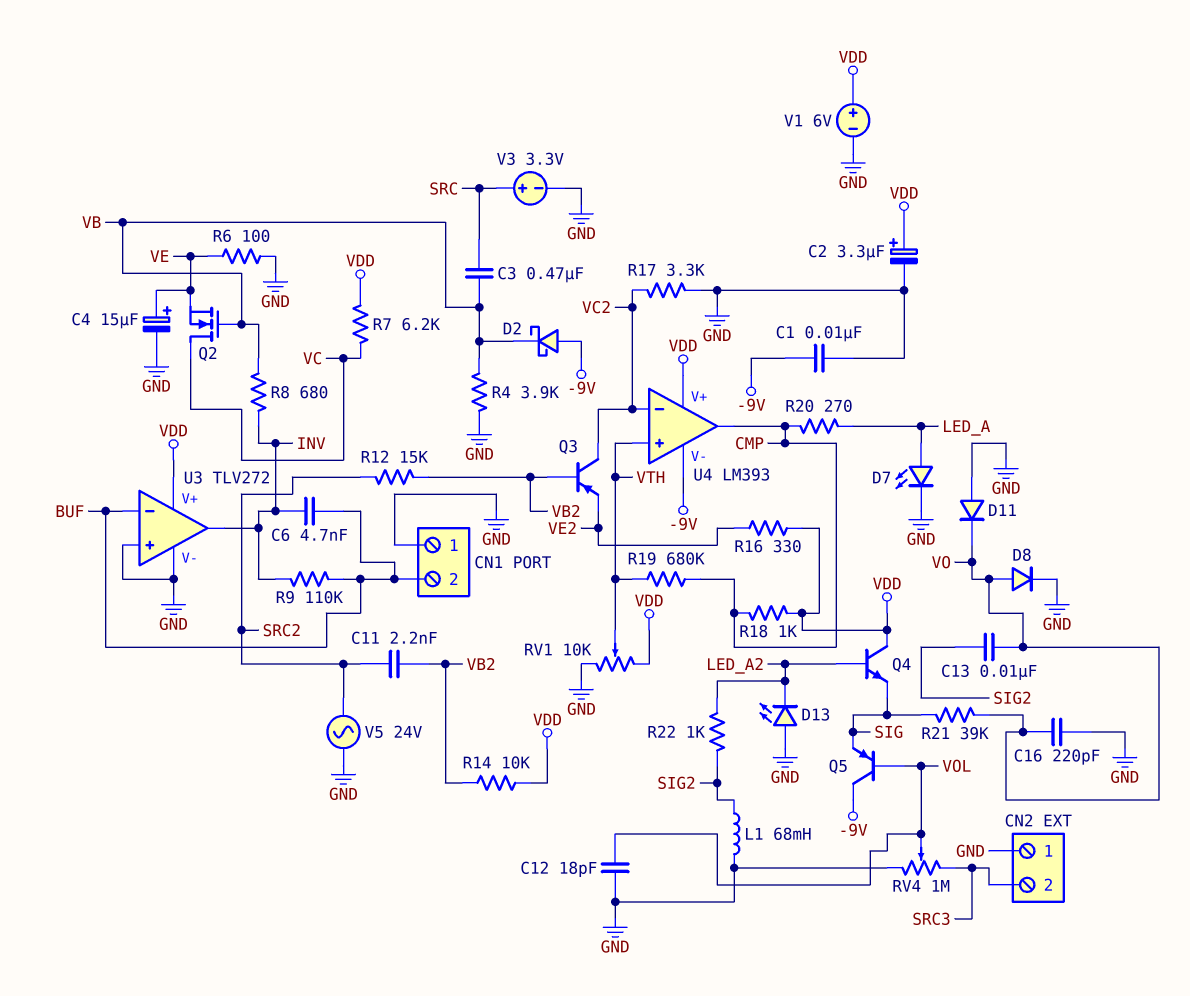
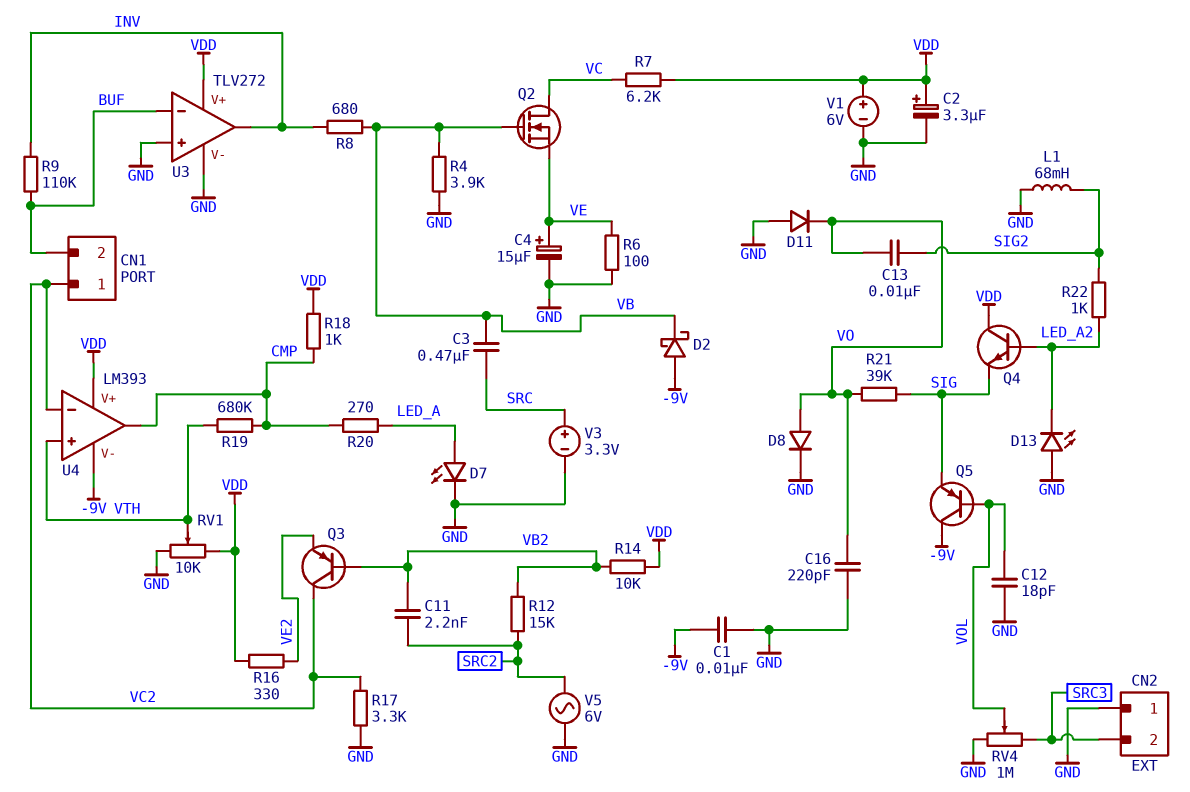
C6: 4.7nF (BUF, INV) -> none
CN1 pin 1: GND -> VC2
V5: AC 24V (GND, SRC2) -> AC 6V (GND, SRC2)

